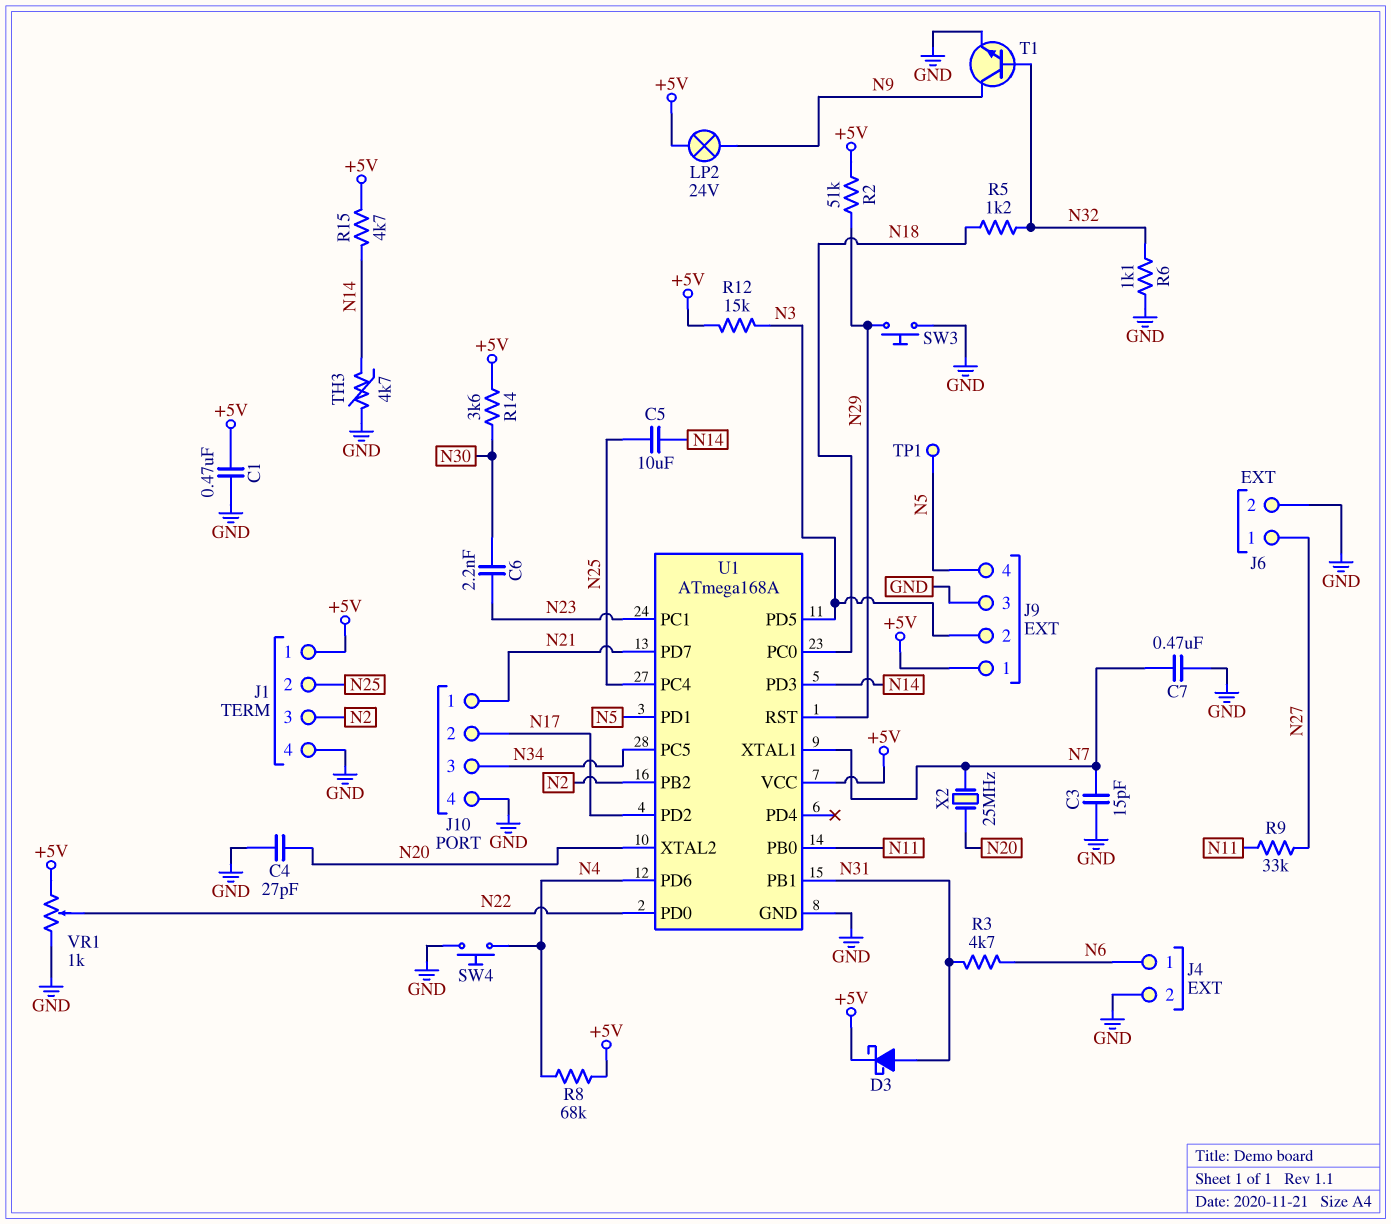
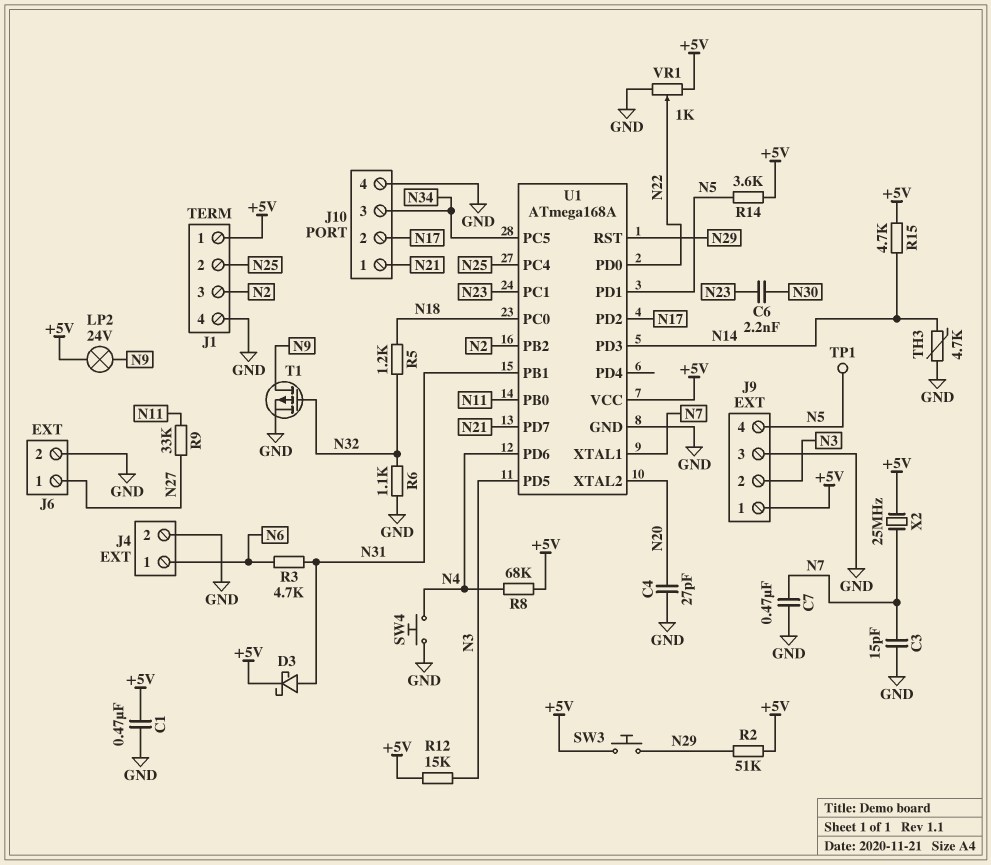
C5: 10uF (N14, N25) -> none
R14: 3.6k (+5V, N30) -> 3.6k (+5V, N5)
SW3: button (GND, N29) -> button (+5V, N29)
T1: NPN (B N32, C N9, E GND) -> PMOS (G N32, D N9, S GND)
X2: 25MHz (N7, N20) -> 25MHz (+5V, N7)

